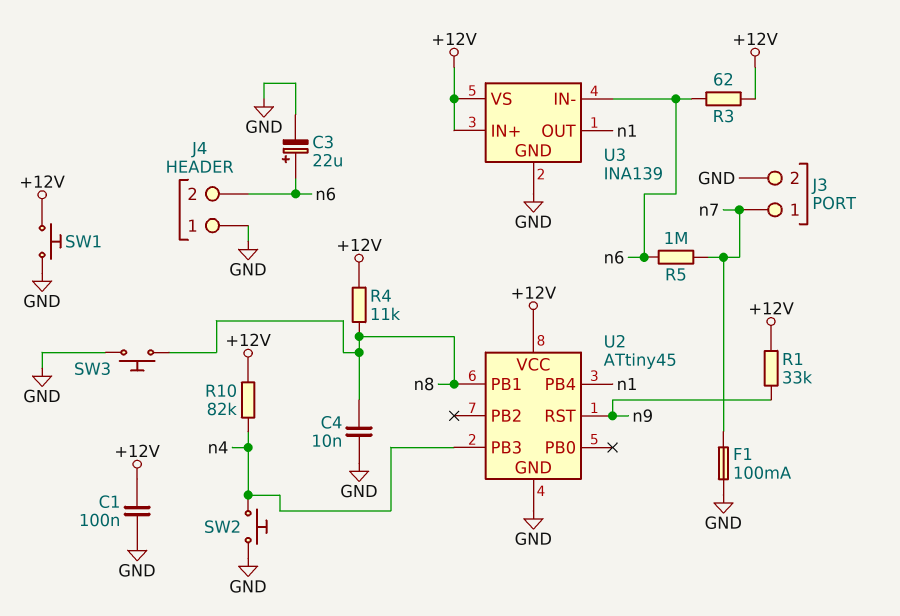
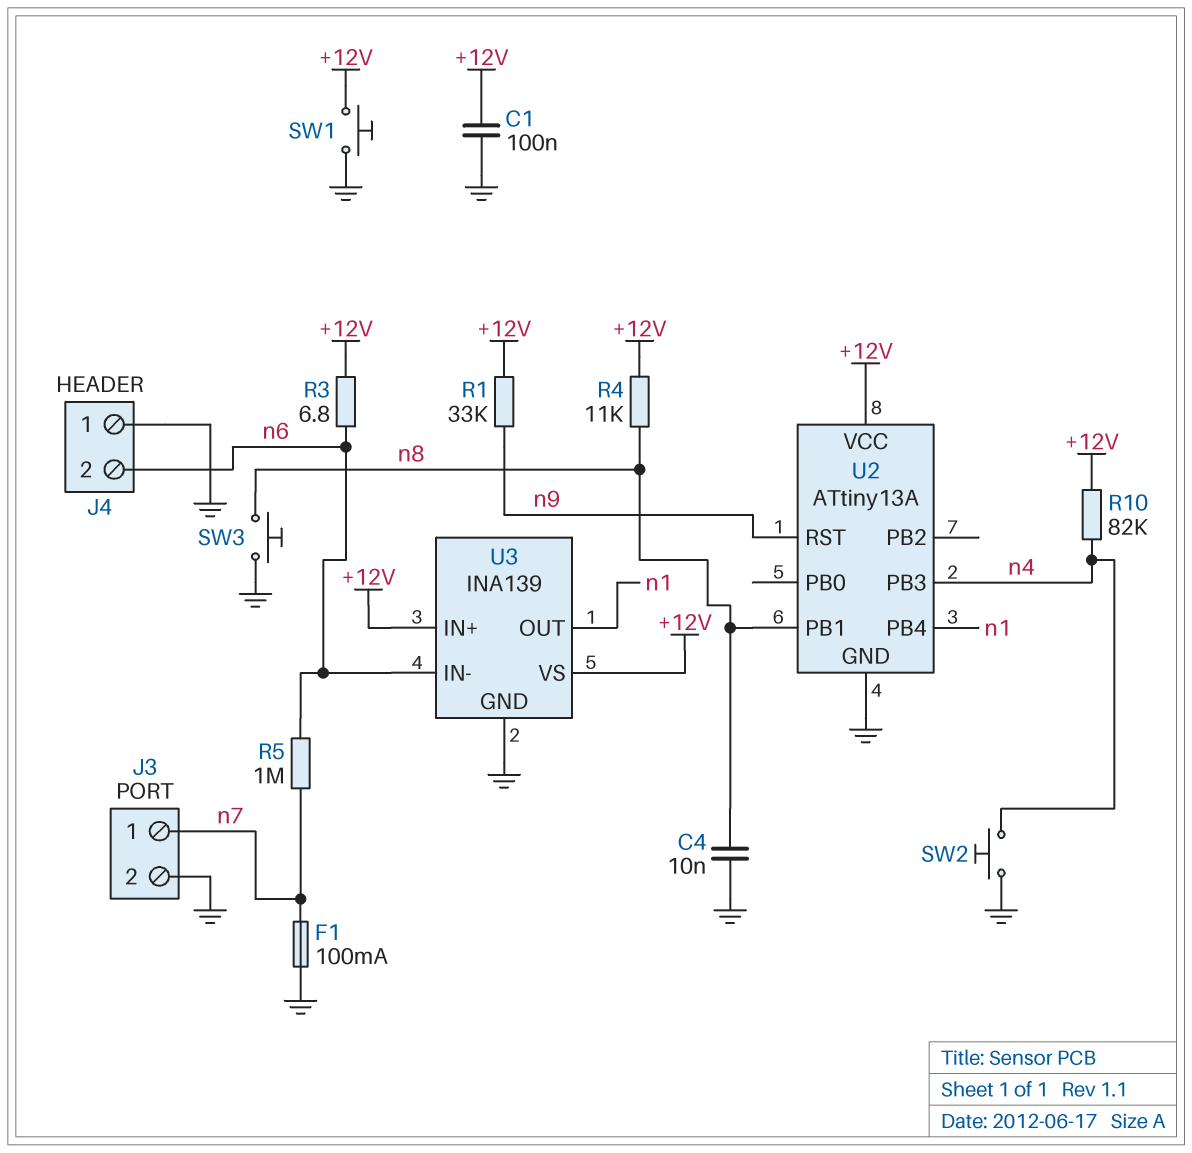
C3: 22uF (plus n6, minus GND) -> none
R3: 62 (+12V, n6) -> 6.8 (+12V, n6)
U2: ATtiny45 -> ATtiny13A

